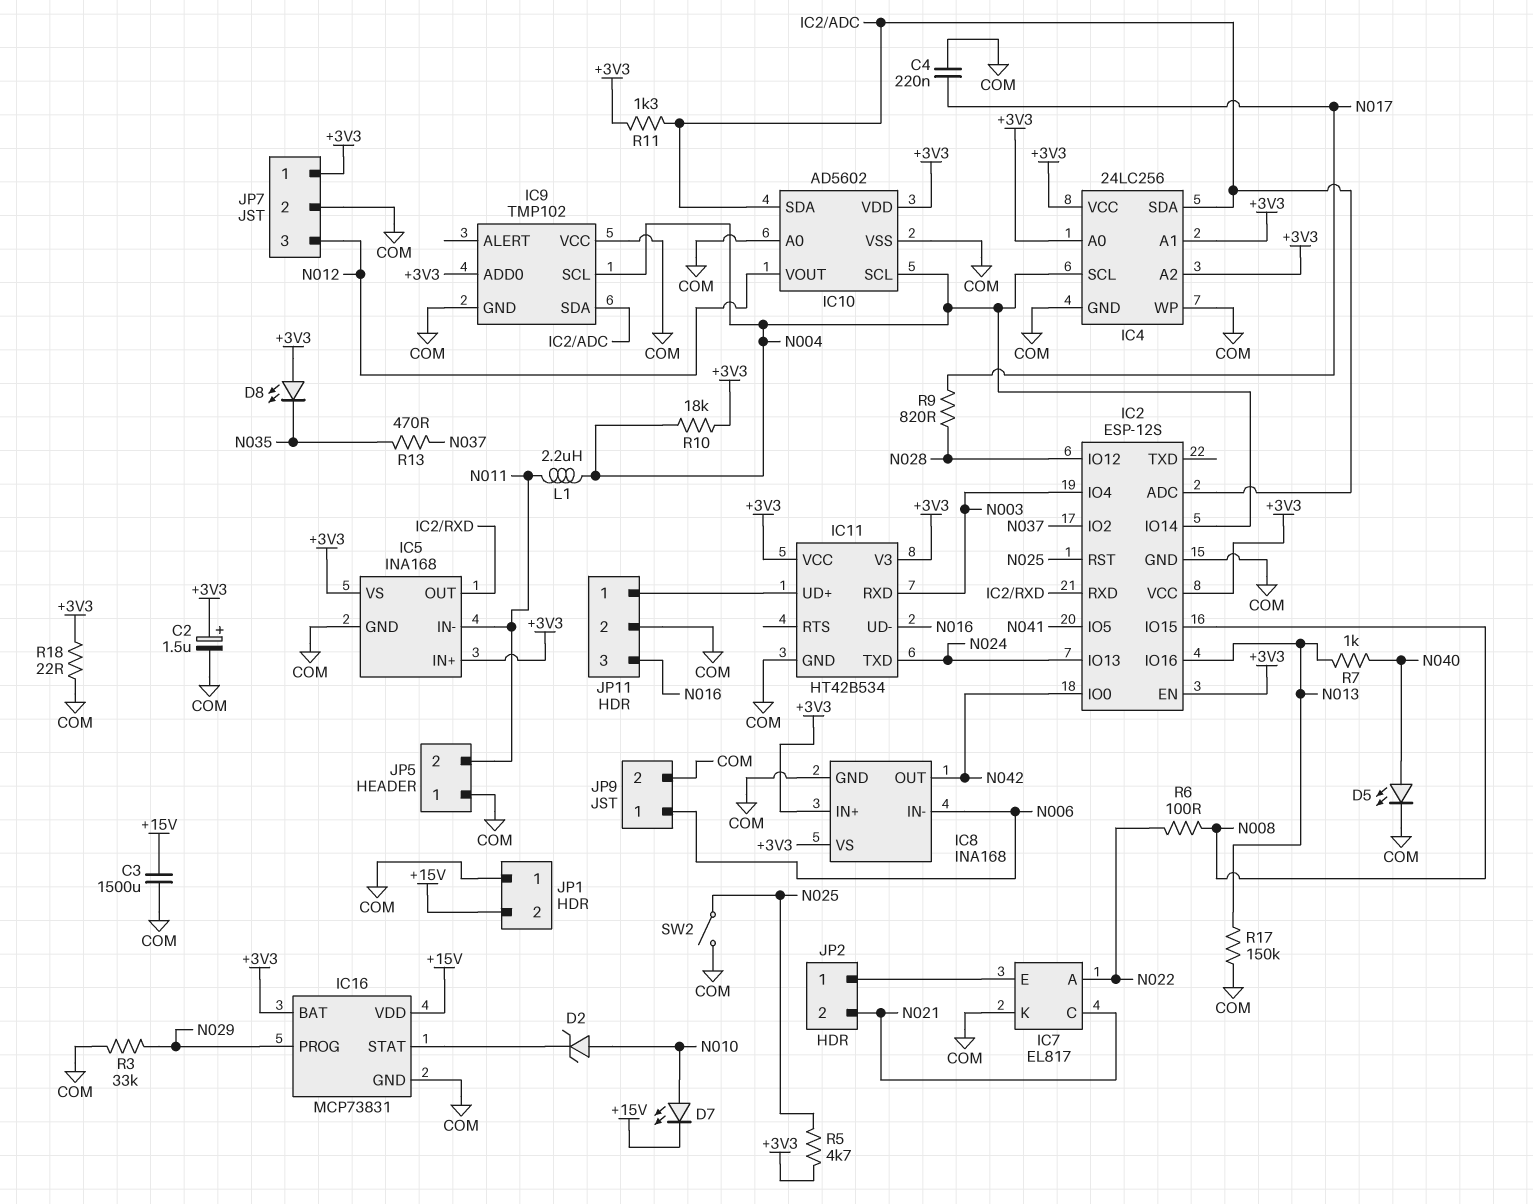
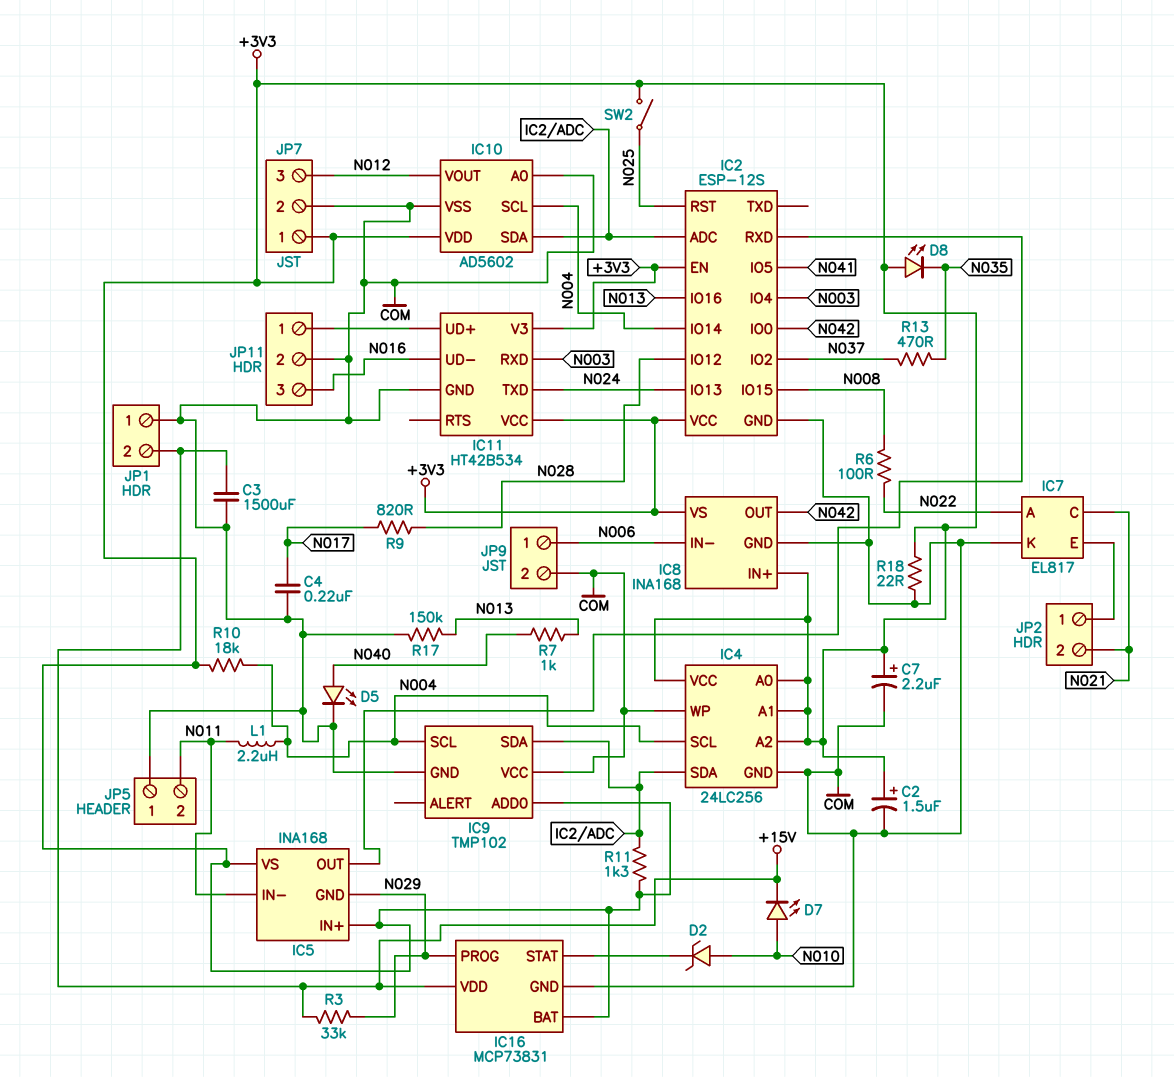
C7: none -> 2.2uF (plus +3V3, minus COM)
IC5 pin GND: COM -> N029
R3: 33k (COM, N029) -> 33k (+15V, N029)
R5: 4.7k (+3V3, N025) -> none
SW2: switch (COM, N025) -> switch (+3V3, N025)

